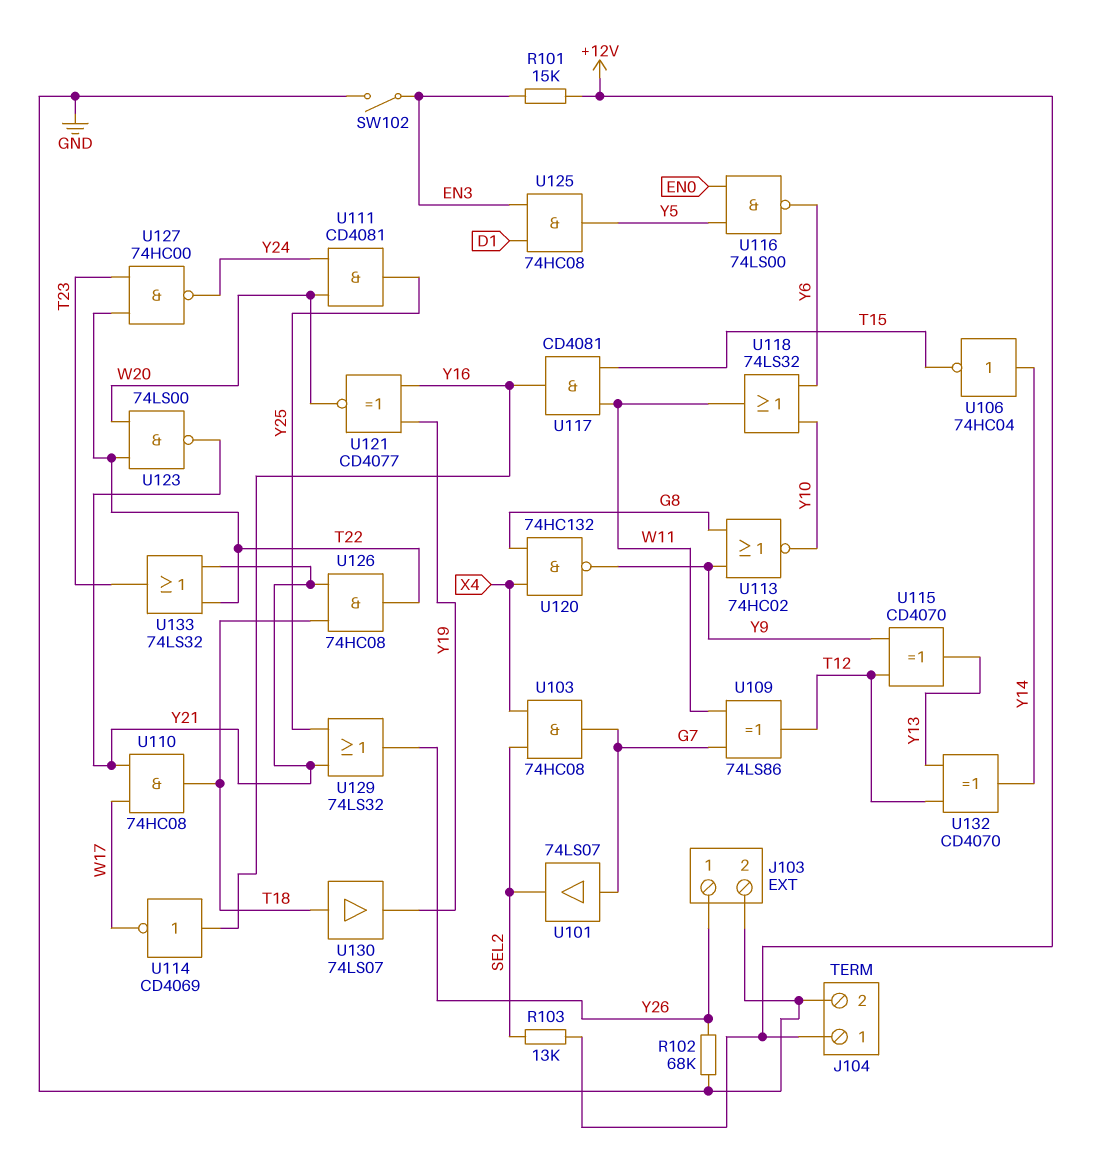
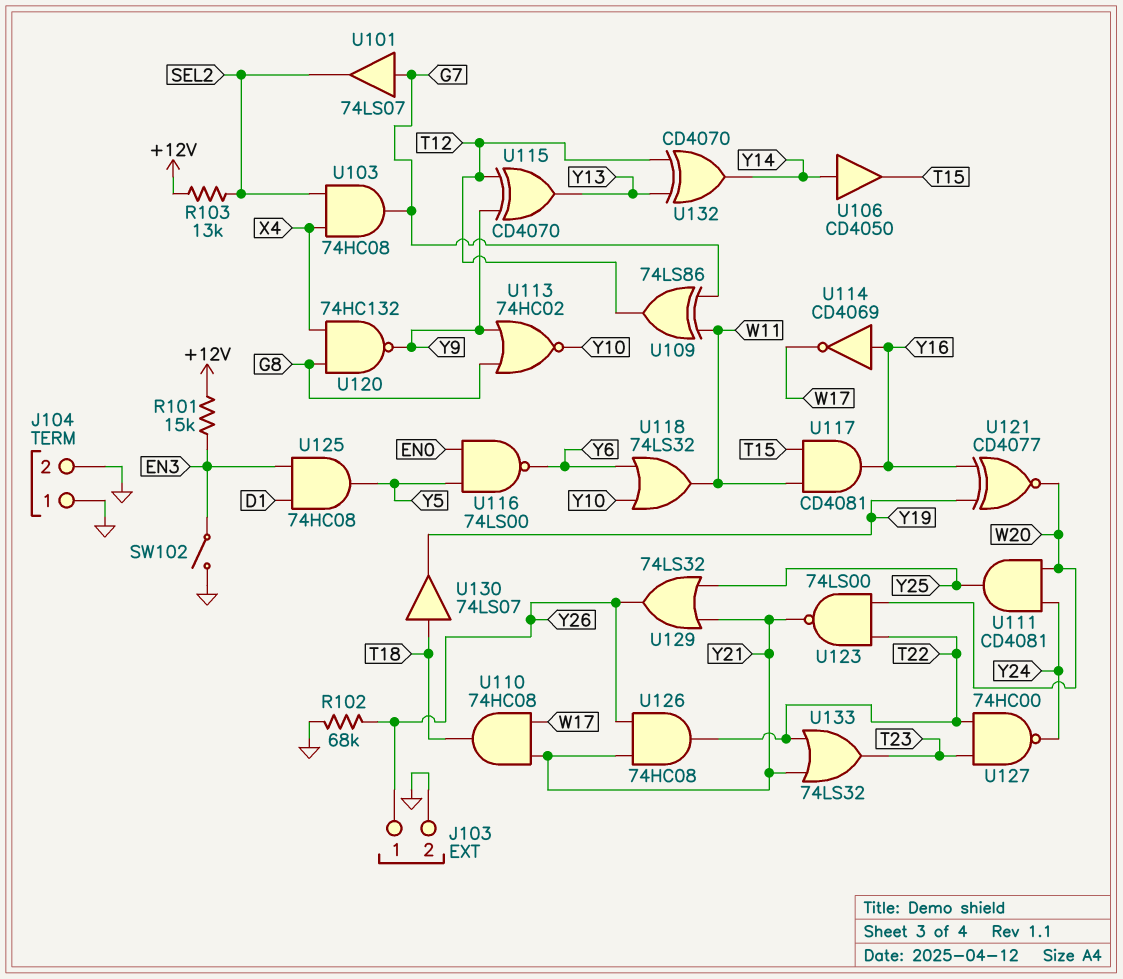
J104 pin 1: +12V -> GND
U106: NOT 74HC04 (in Y14, out T15) -> buffer CD4050 (in Y14, out T15)
U126: AND 74HC08 (in T18, in Y21, out T22) -> AND 74HC08 (in Y21, in Y26, out T22)

